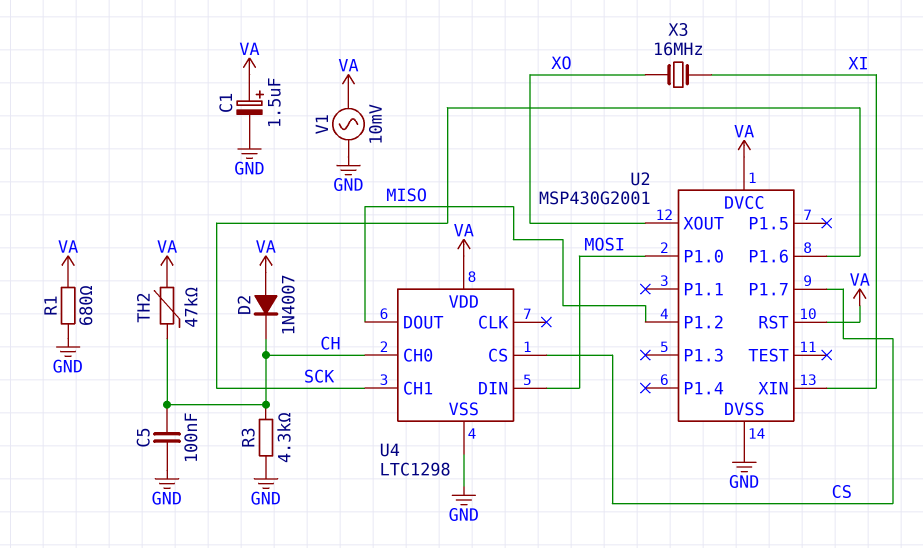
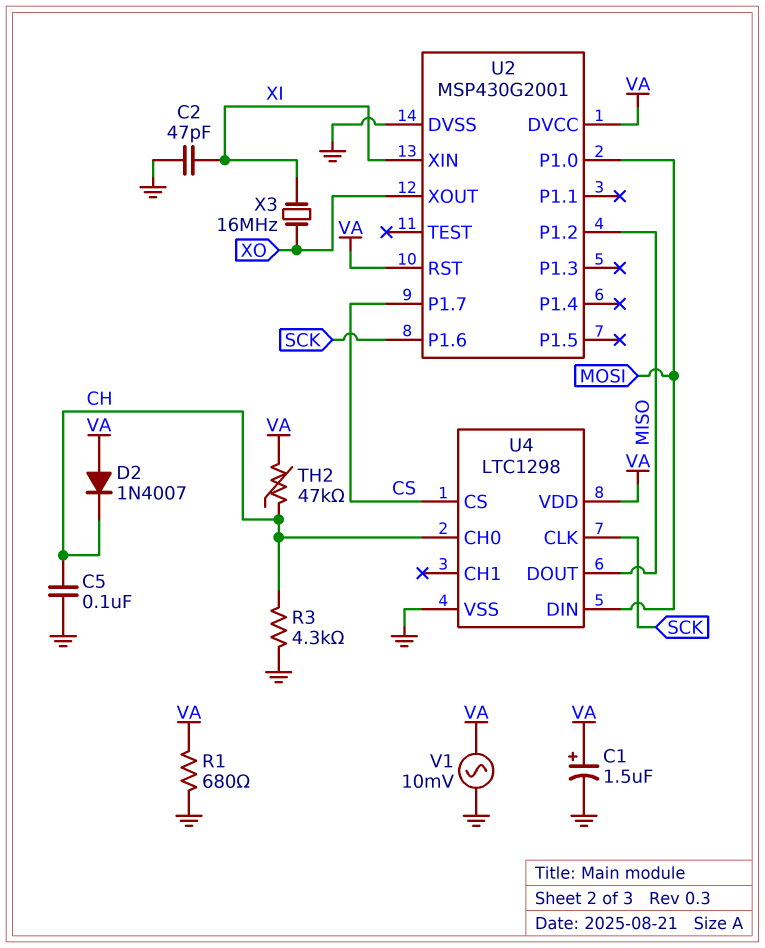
C2: none -> 47pF (GND, XI)
U4 pin CH1: SCK -> none
U4 pin CLK: none -> SCK

